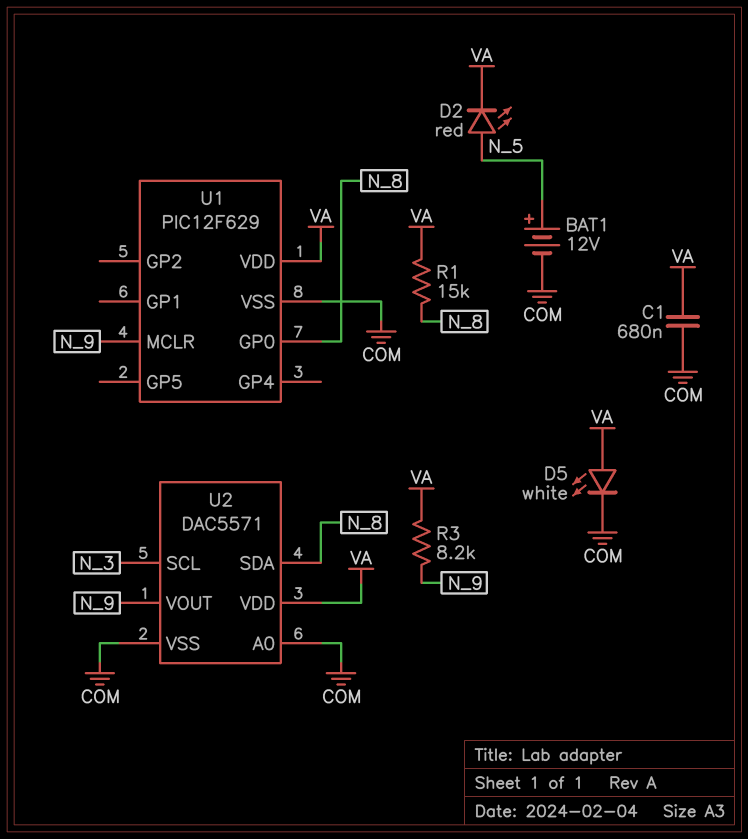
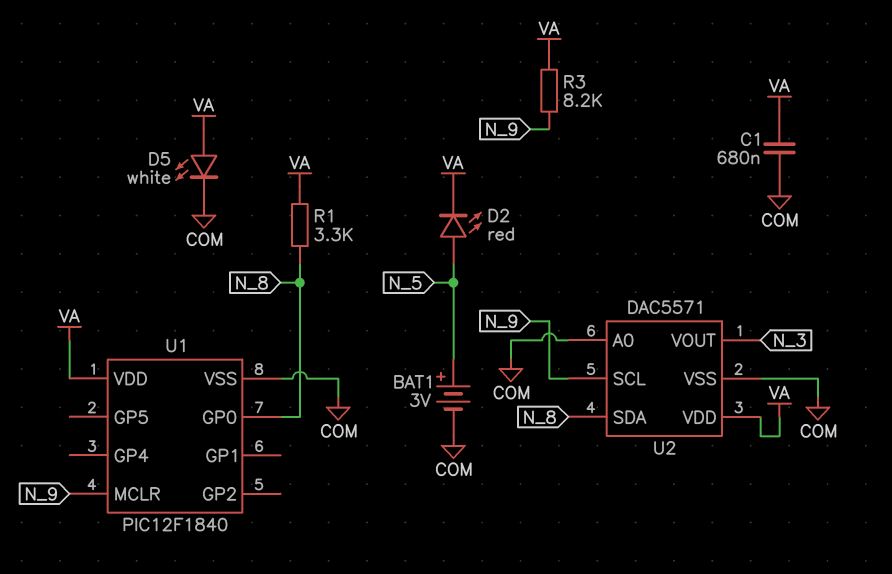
BAT1: 12V (plus N_5, minus COM) -> 3V (plus N_5, minus COM)
R1: 15k (N_8, VA) -> 3.3k (N_8, VA)
U1: PIC12F629 -> PIC12F1840
U2 pin SCL: N_3 -> N_9
U2 pin VOUT: N_9 -> N_3

